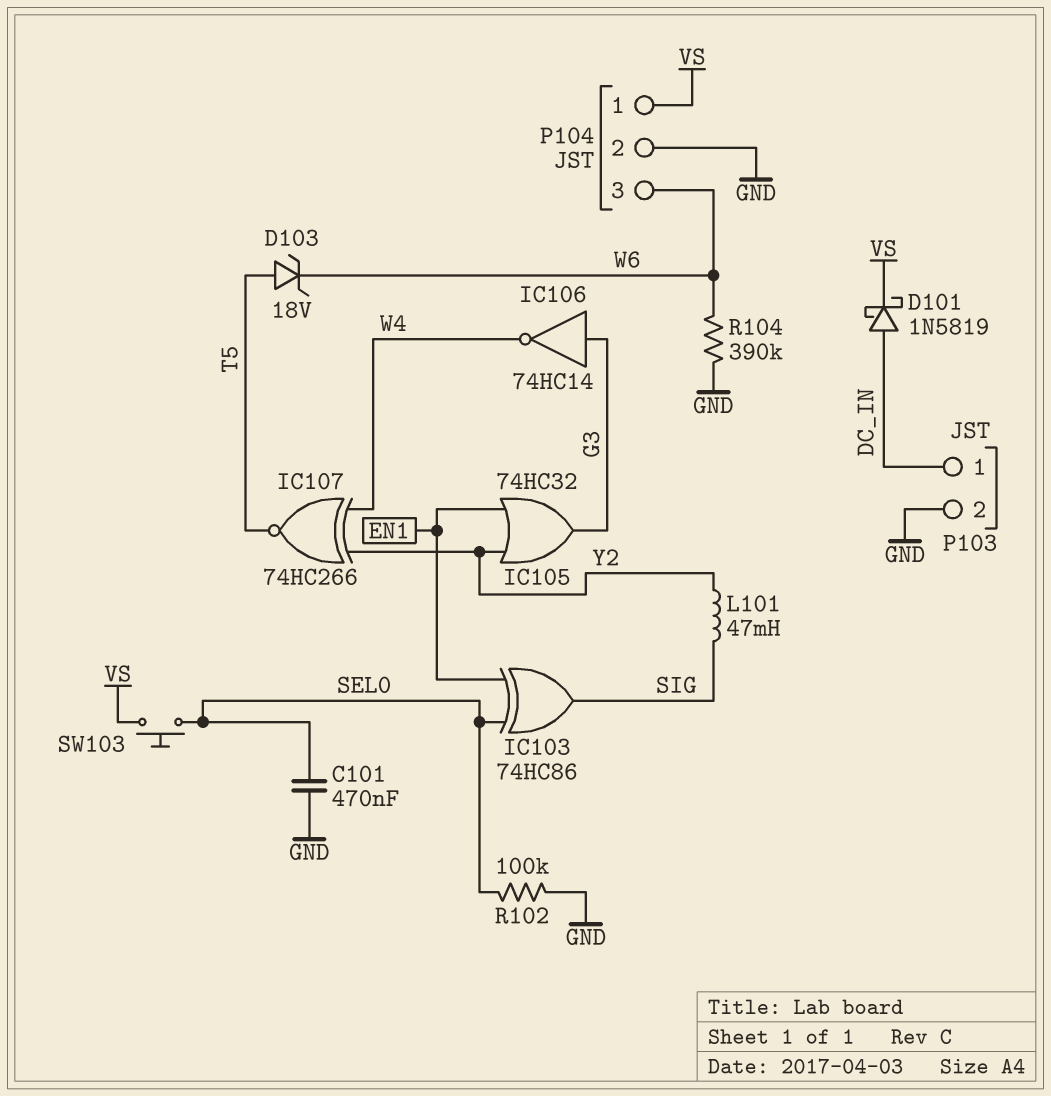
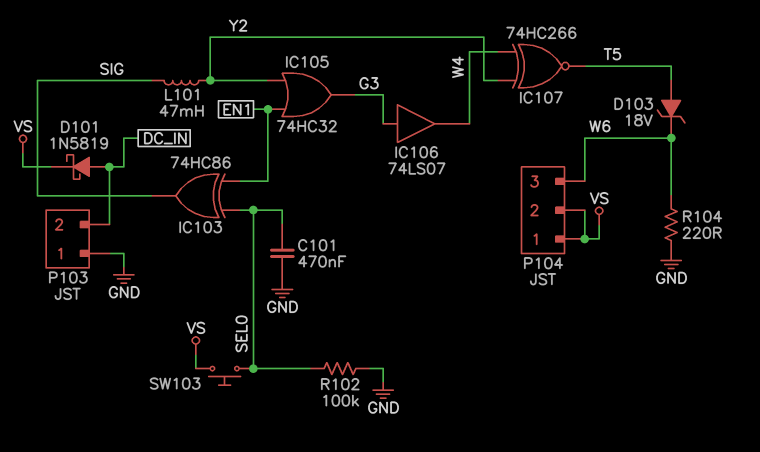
IC106: NOT 74HC14 (in G3, out W4) -> buffer 74LS07 (in G3, out W4)
P103 pin 1: DC_IN -> GND
P103 pin 2: GND -> DC_IN
P104 pin 2: GND -> VS
R104: 390k (GND, W6) -> 220 (GND, W6)

